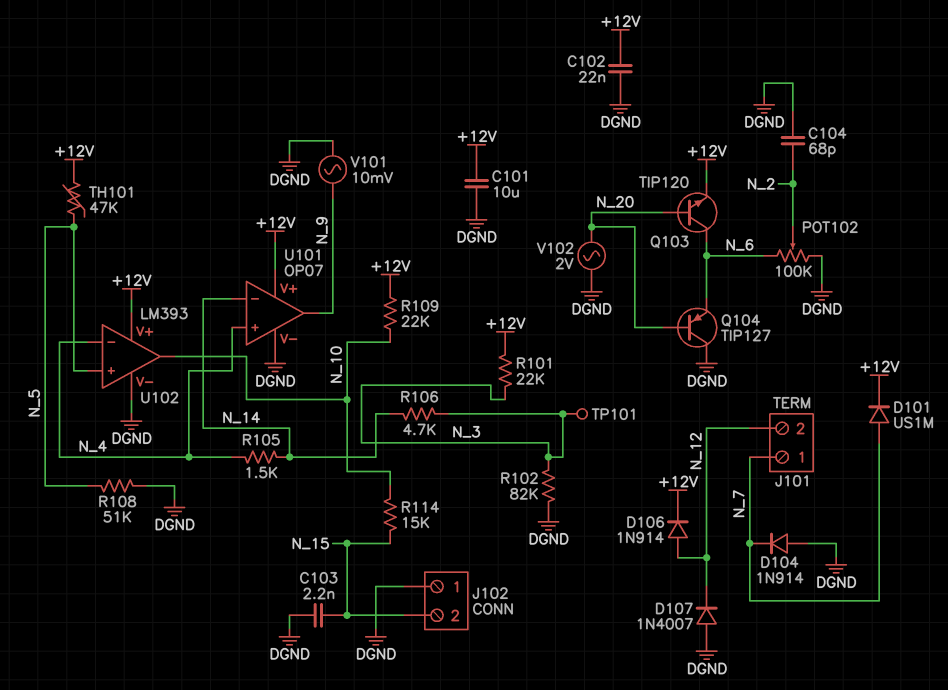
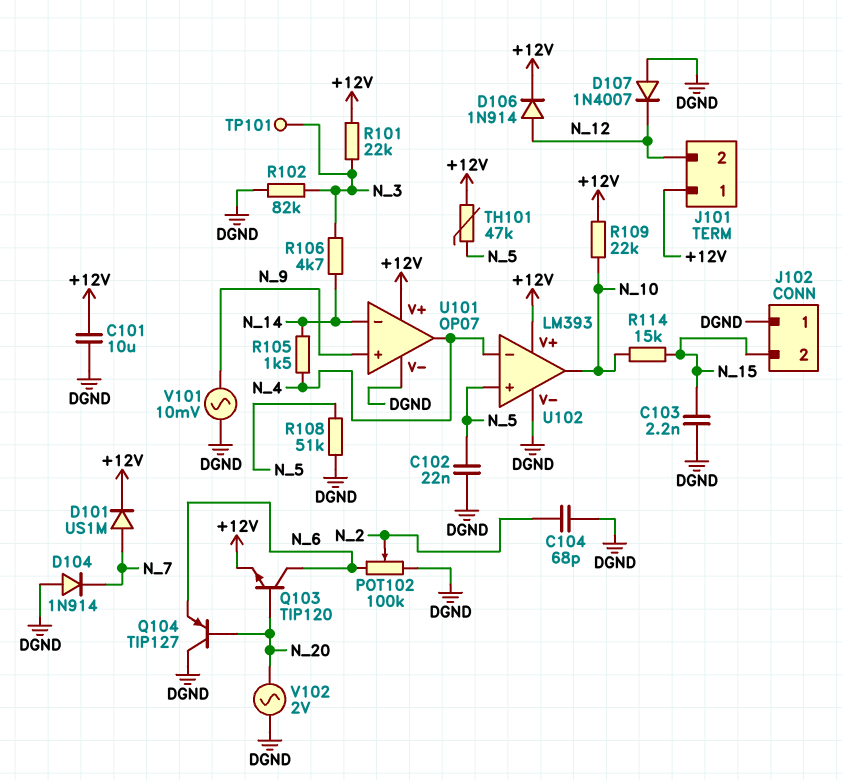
C102: 22nF (+12V, DGND) -> 22nF (DGND, N_5)
J101 pin 1: N_7 -> +12V
U101 pin in+: N_4 -> N_9
U101 pin out: N_9 -> N_4

